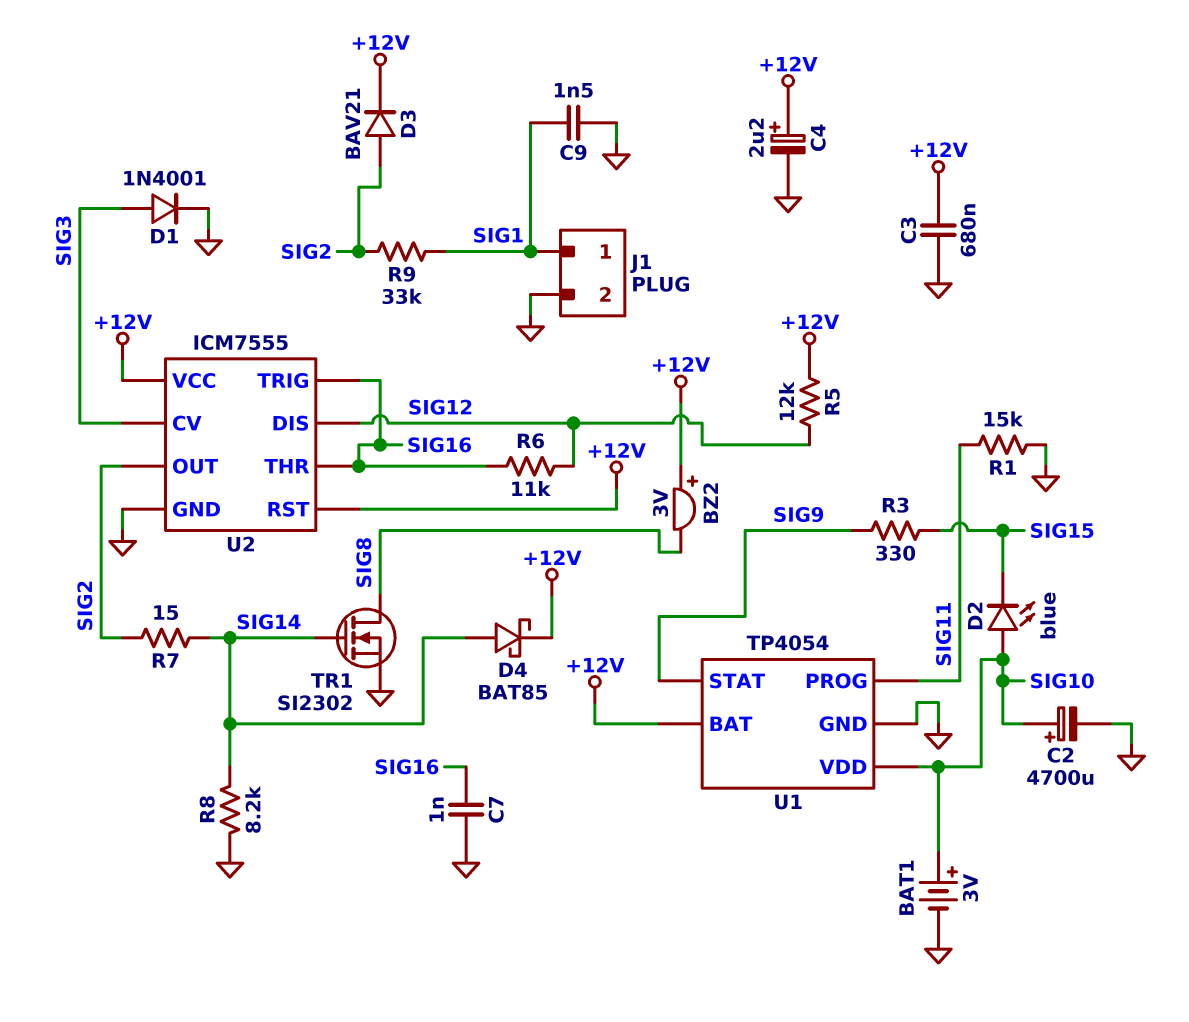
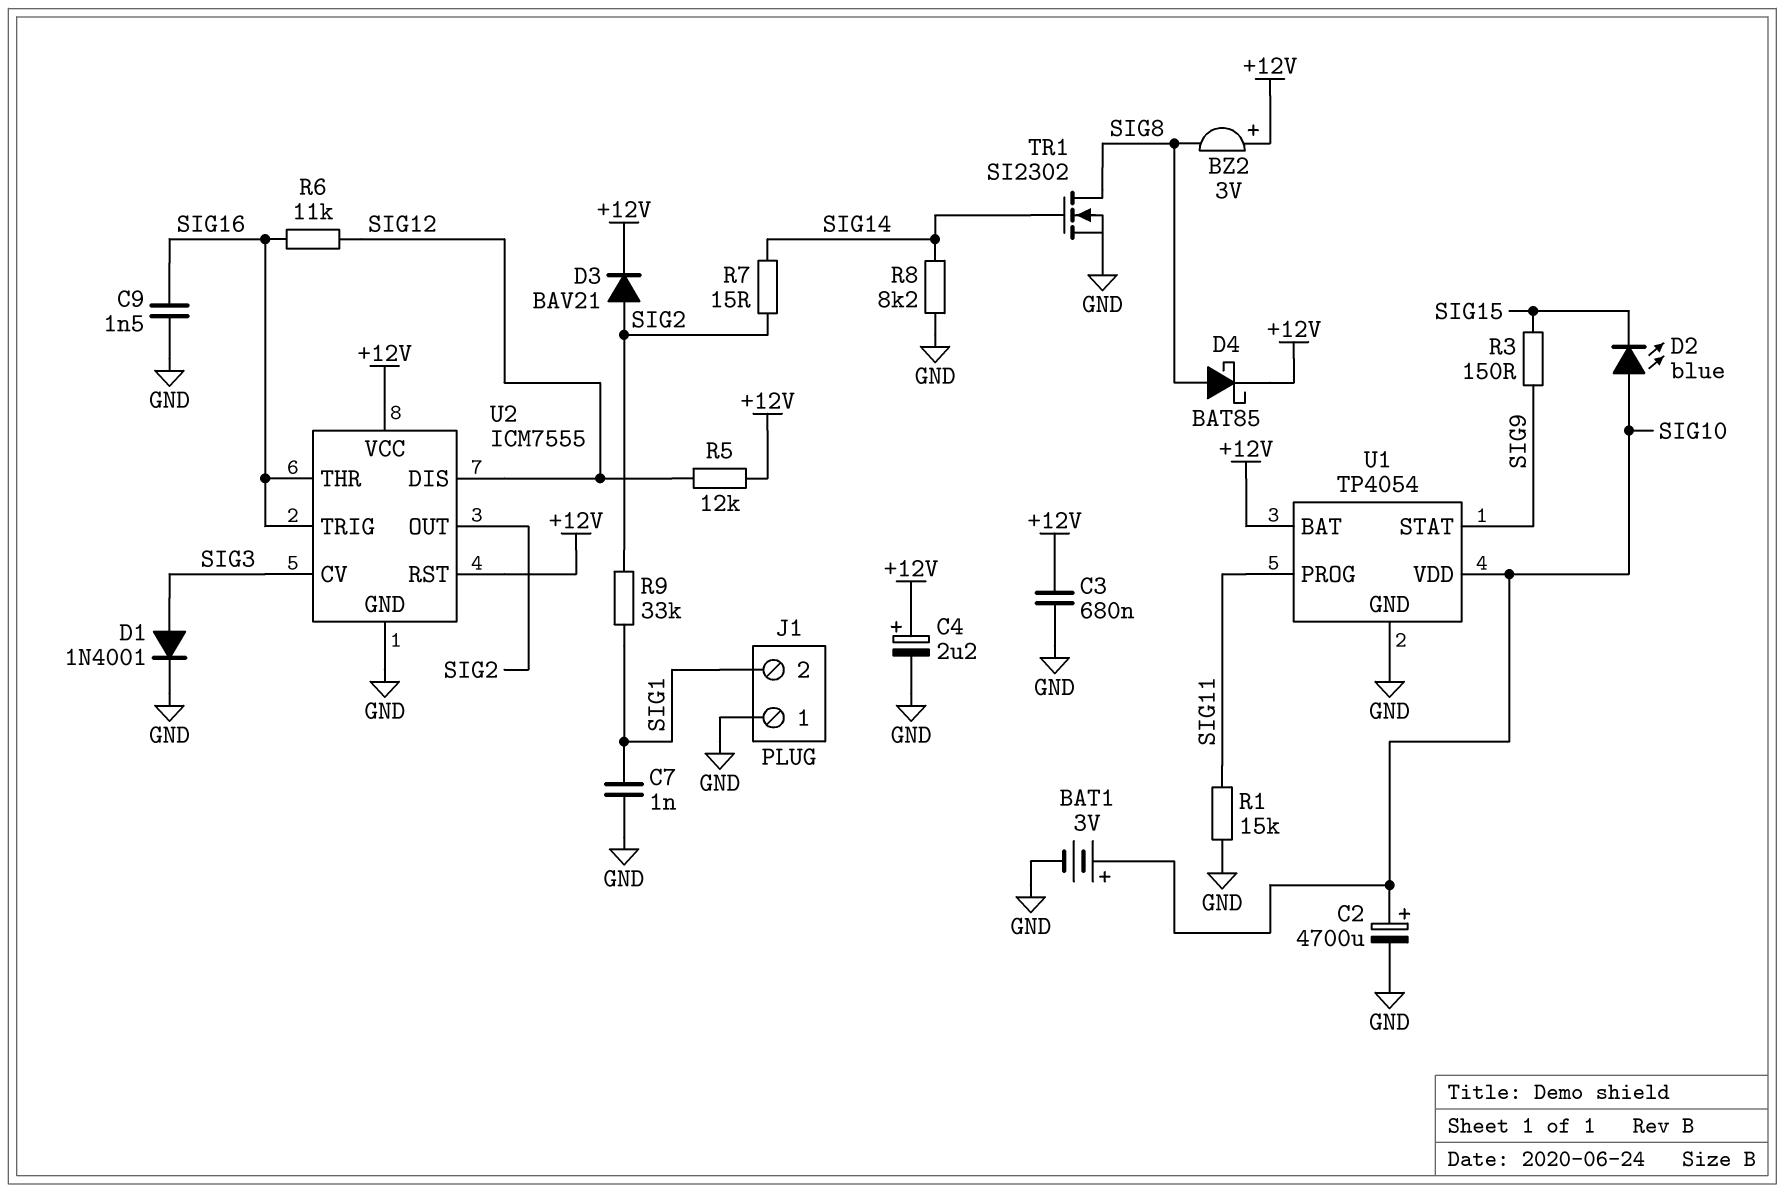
C7: 1nF (GND, SIG16) -> 1nF (GND, SIG1)
C9: 1.5nF (GND, SIG1) -> 1.5nF (GND, SIG16)
D4: schottky BAT85 (A SIG14, K +12V) -> schottky BAT85 (A SIG8, K +12V)
J1 pin 1: SIG1 -> GND
J1 pin 2: GND -> SIG1
R3: 330 (SIG9, SIG15) -> 150 (SIG9, SIG15)

